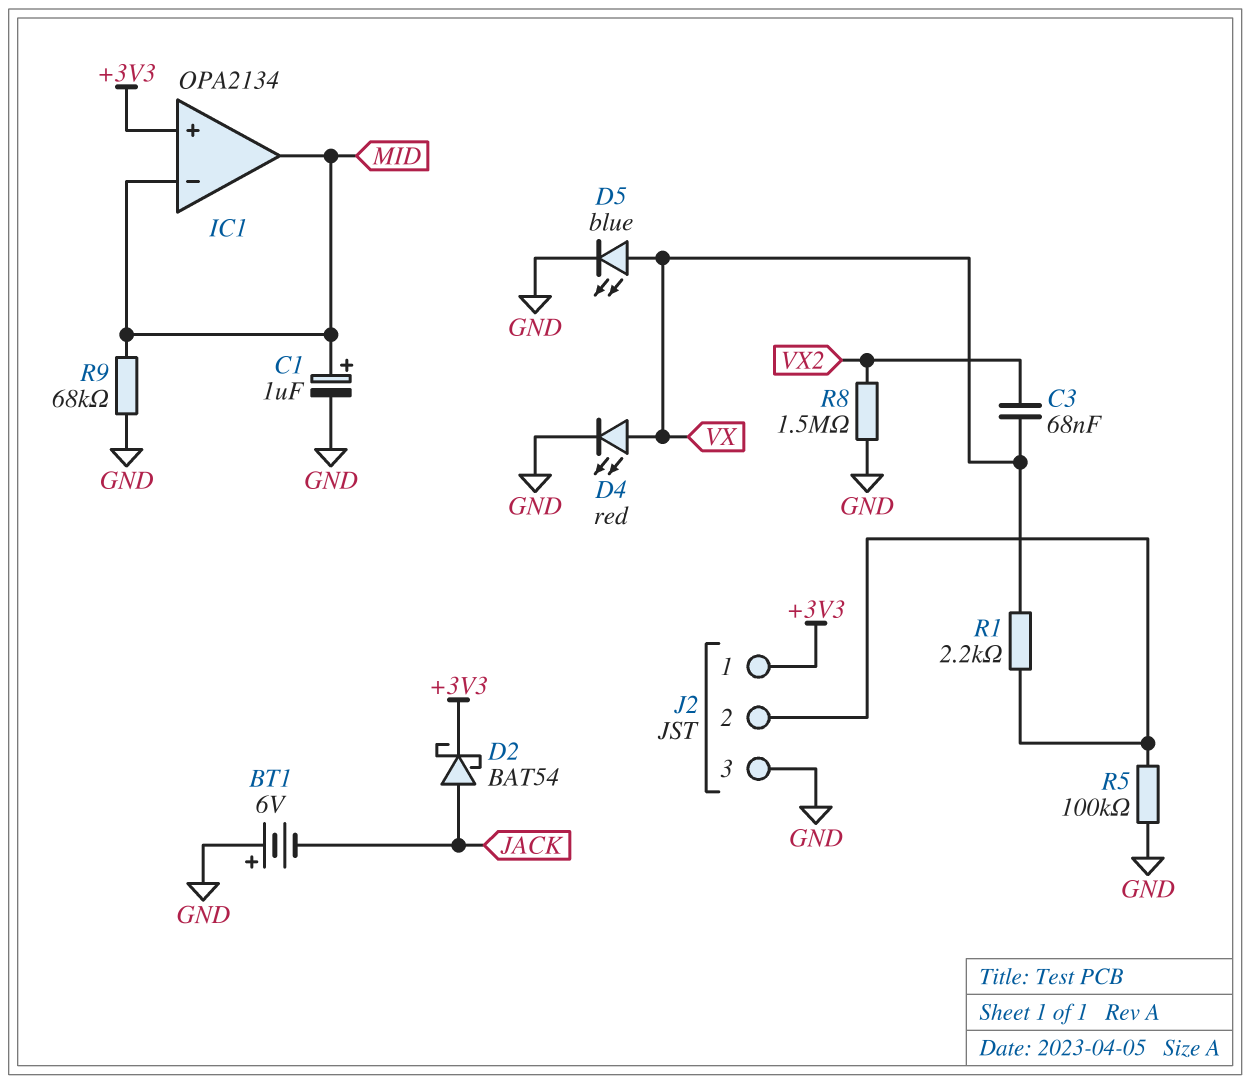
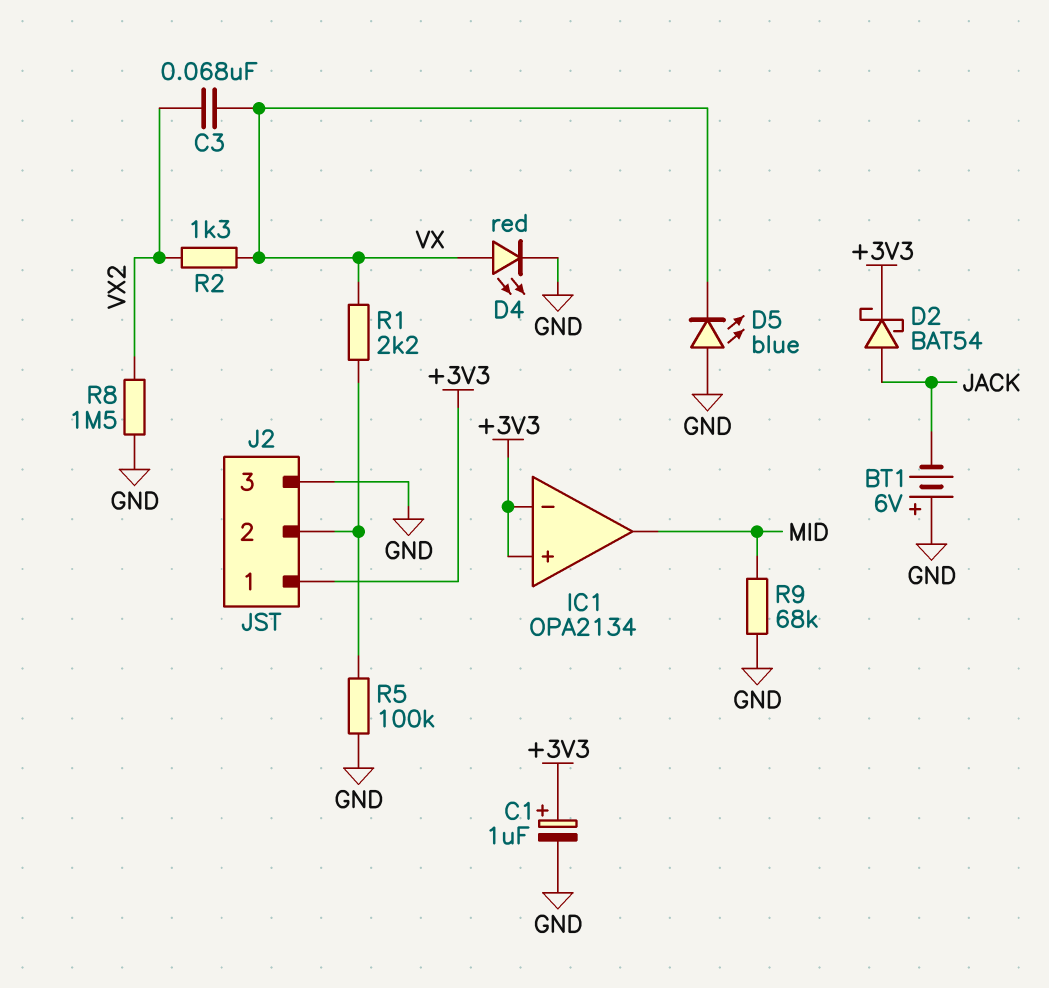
C1: 1uF (plus MID, minus GND) -> 1uF (plus +3V3, minus GND)
D5: LED blue (A VX, K GND) -> LED blue (A GND, K VX)
IC1 pin in-: MID -> +3V3
R2: none -> 1.3k (VX, VX2)

